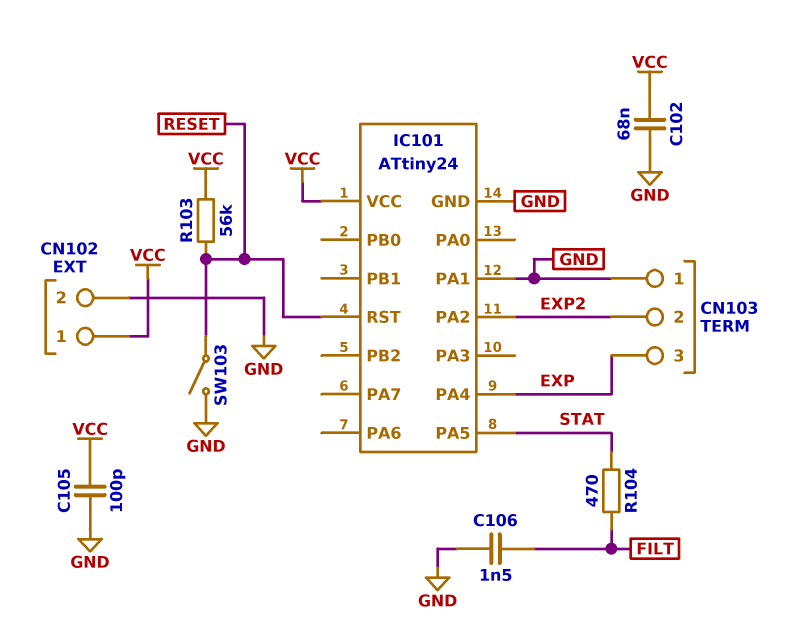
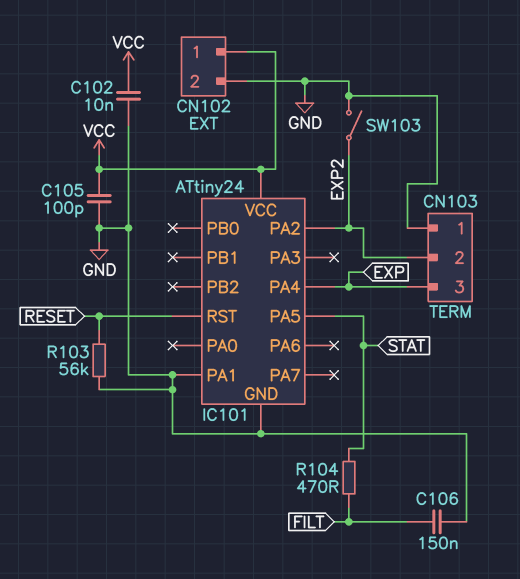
C102: 68nF (GND, VCC) -> 10nF (GND, VCC)
C106: 1.5nF (FILT, GND) -> 150nF (FILT, GND)
R103: 56k (RESET, VCC) -> 56k (GND, RESET)
SW103: switch (GND, RESET) -> switch (EXP2, GND)

